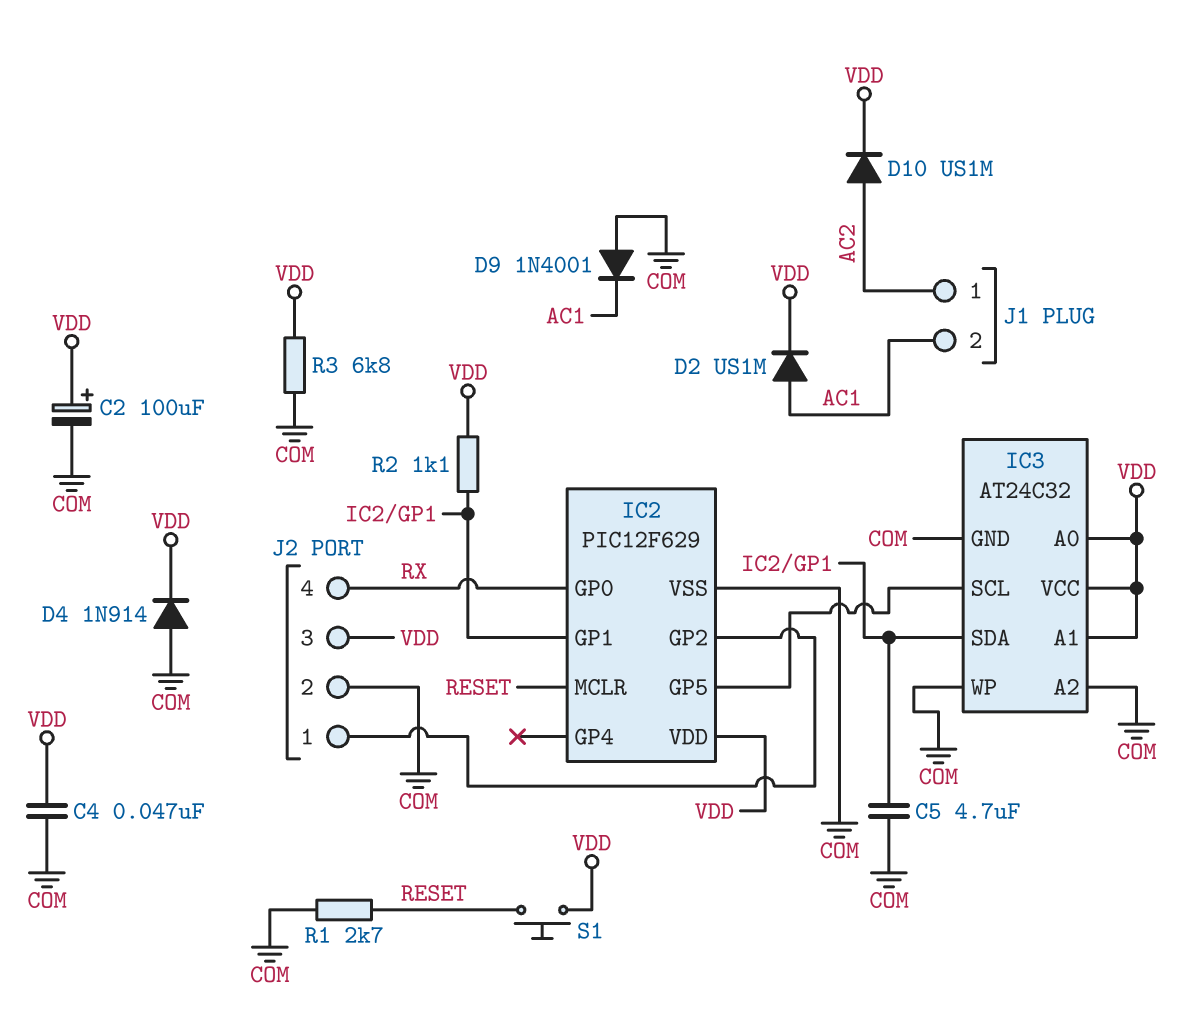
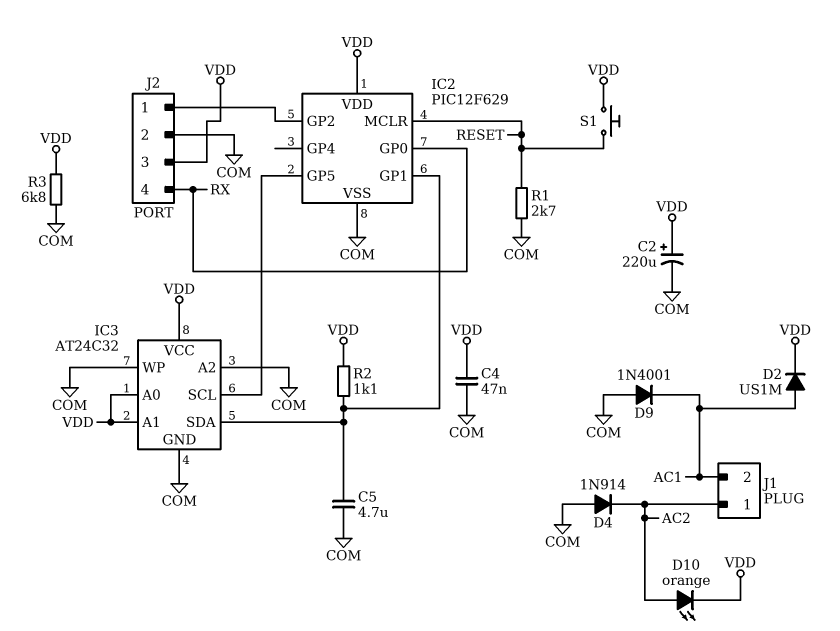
C2: 100uF (plus VDD, minus COM) -> 220uF (plus VDD, minus COM)
D4: diode 1N914 (A COM, K VDD) -> diode 1N914 (A COM, K AC2)
D10: diode US1M (A AC2, K VDD) -> LED orange (A AC2, K VDD)

